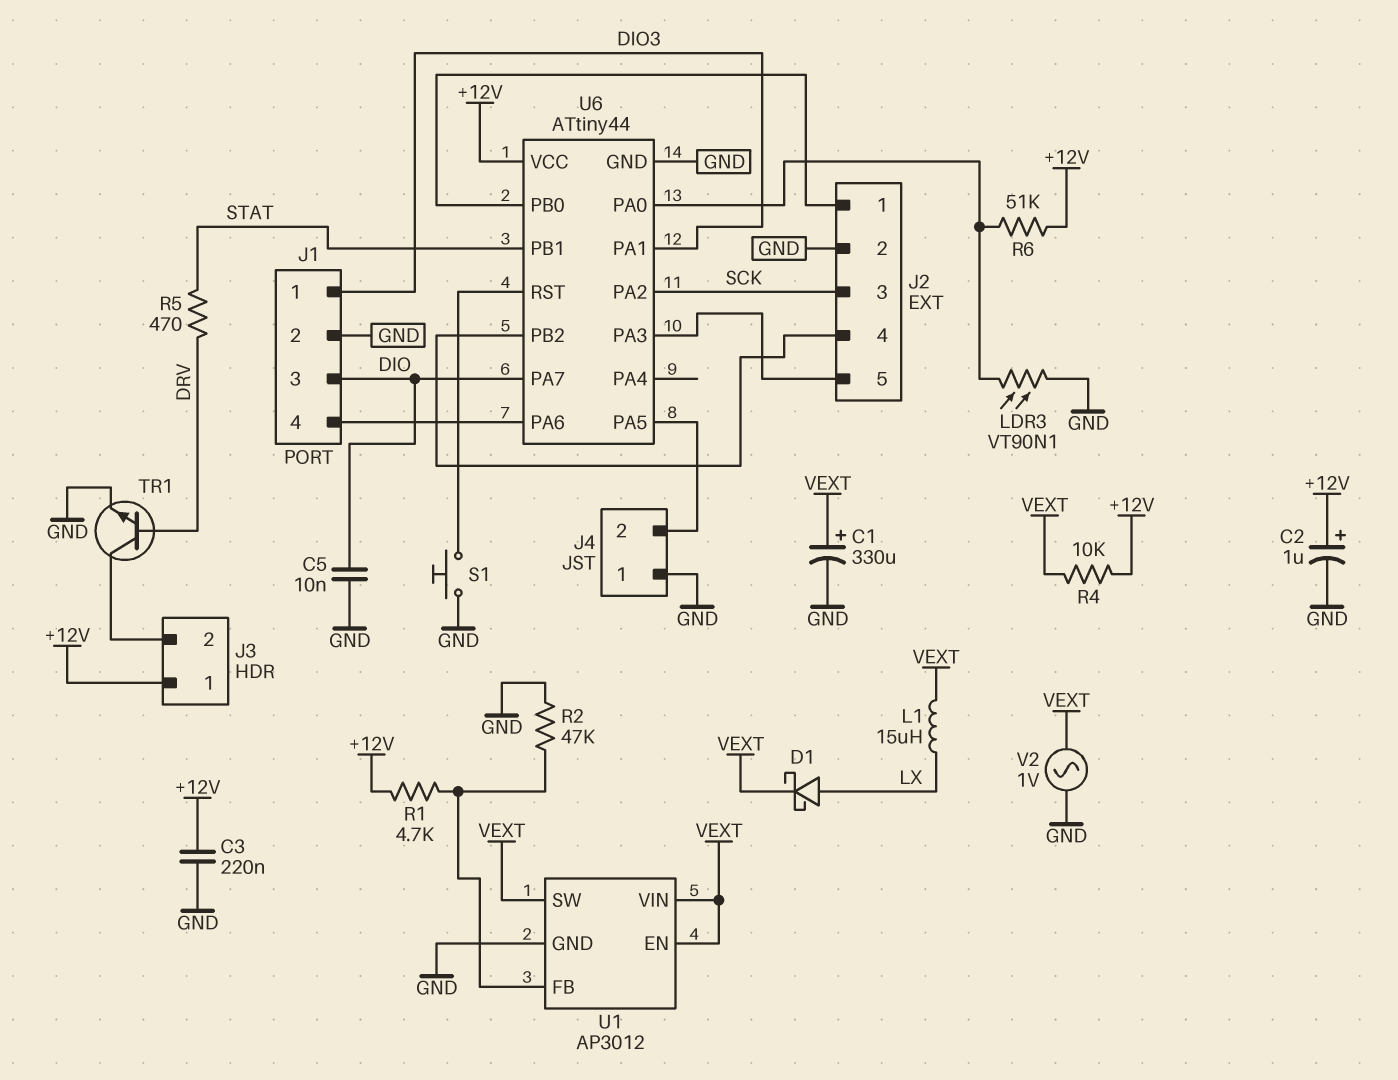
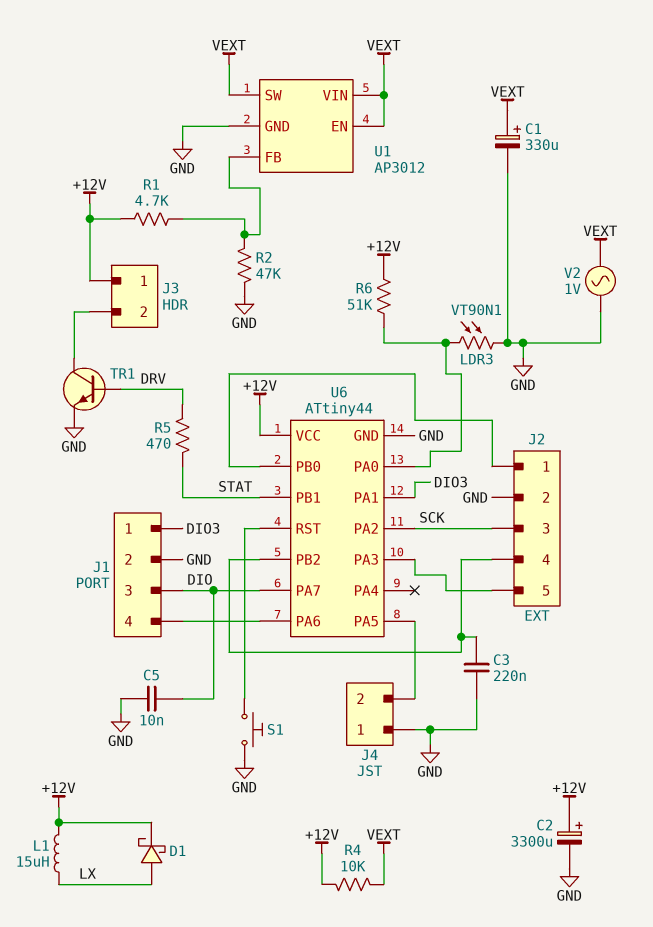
C2: 1uF (plus +12V, minus GND) -> 3300uF (plus +12V, minus GND)
C3: 220nF (+12V, GND) -> 220nF (GND, J2/4)
D1: schottky (A LX, K VEXT) -> schottky (A LX, K +12V)
L1: 15uH (LX, VEXT) -> 15uH (+12V, LX)

